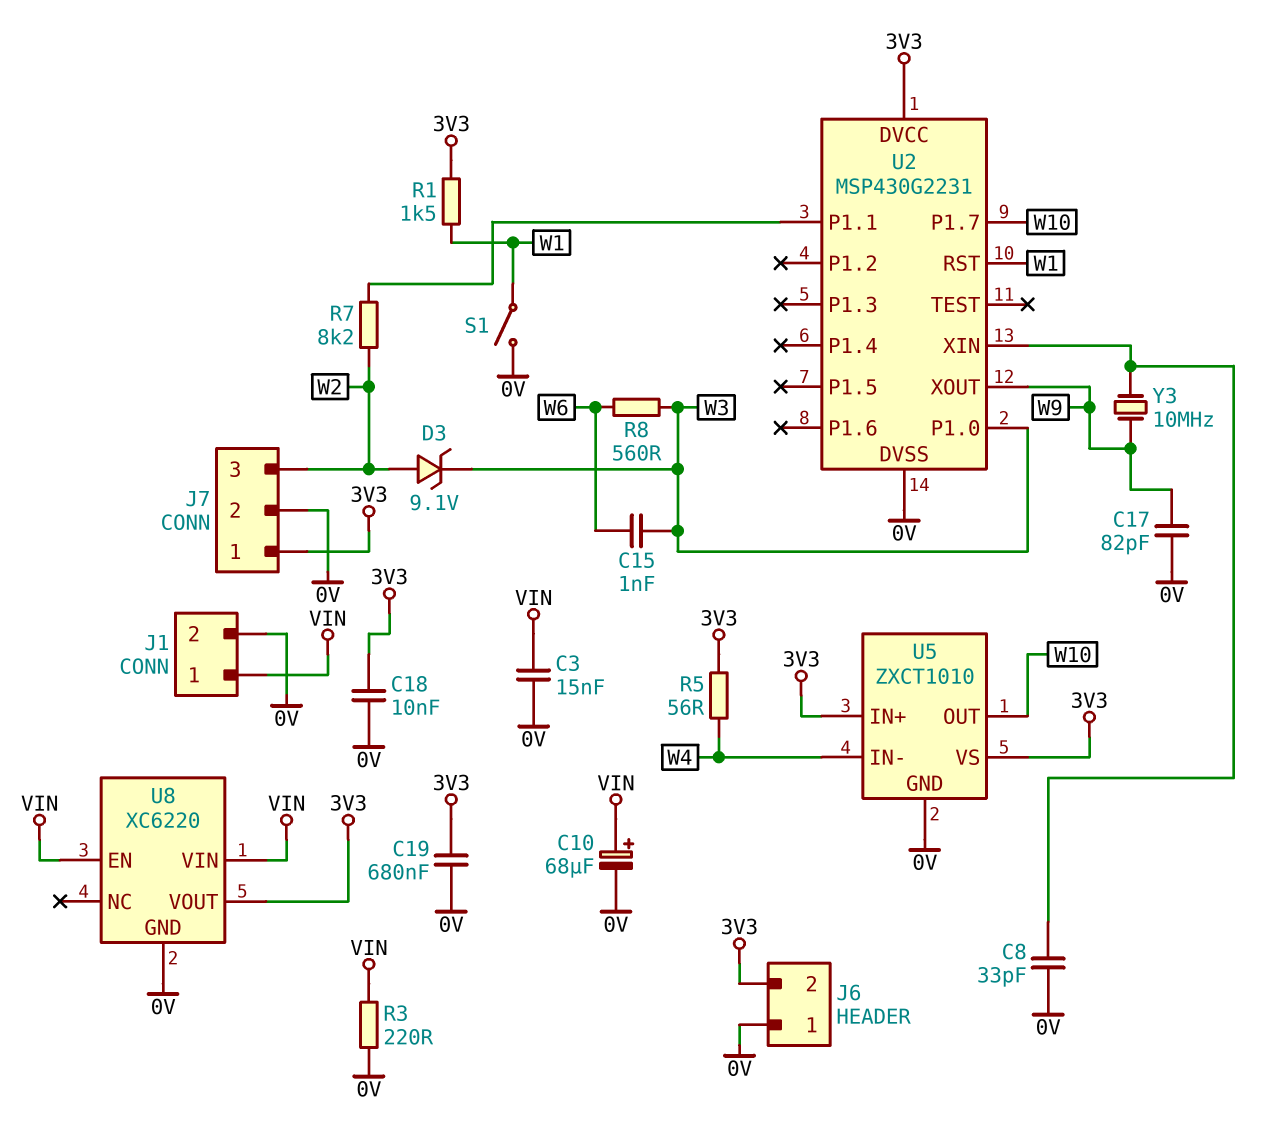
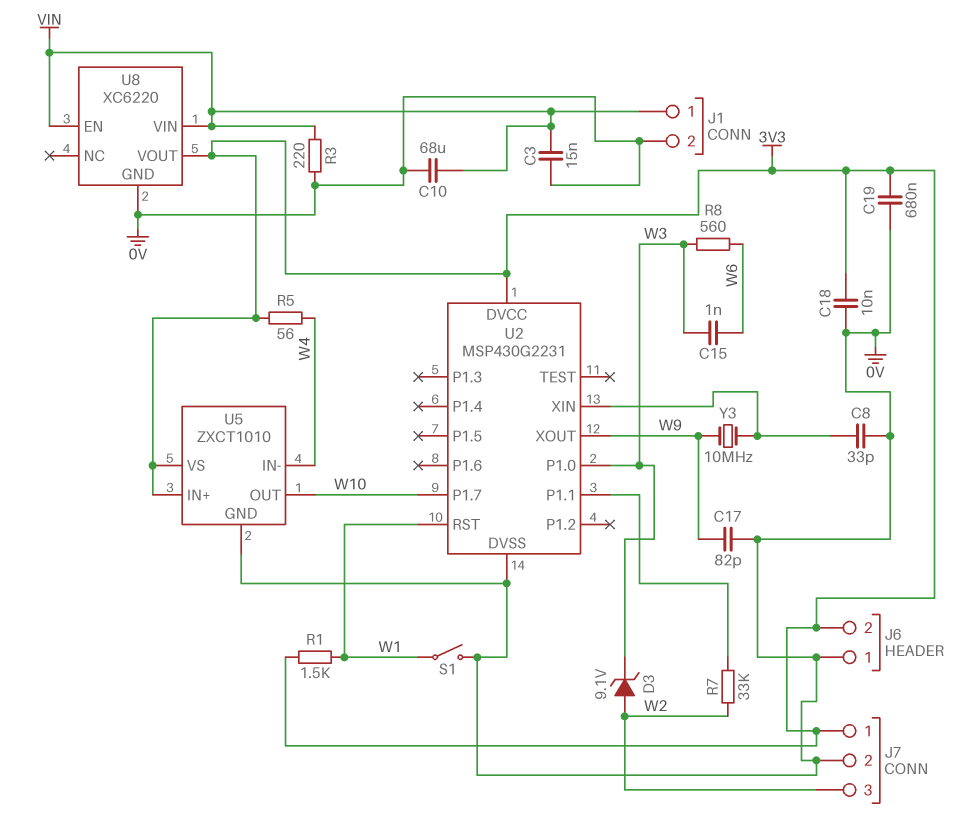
C10: 68uF (plus VIN, minus 0V) -> 68uF (0V, VIN)
R7: 8.2k (U2/P1.1, W2) -> 33k (U2/P1.1, W2)

